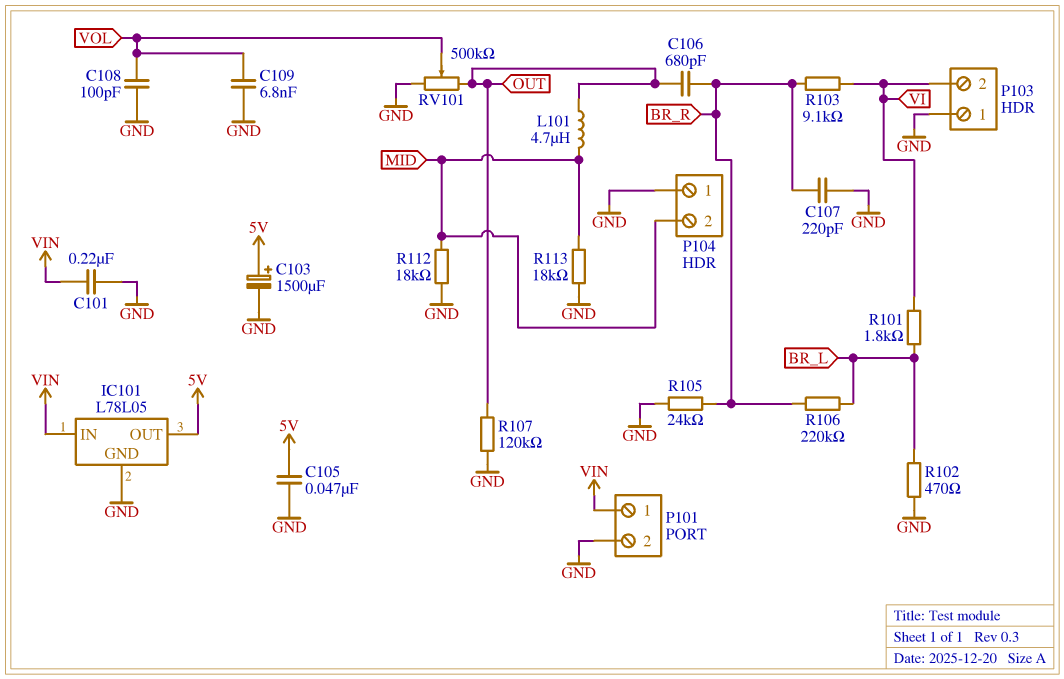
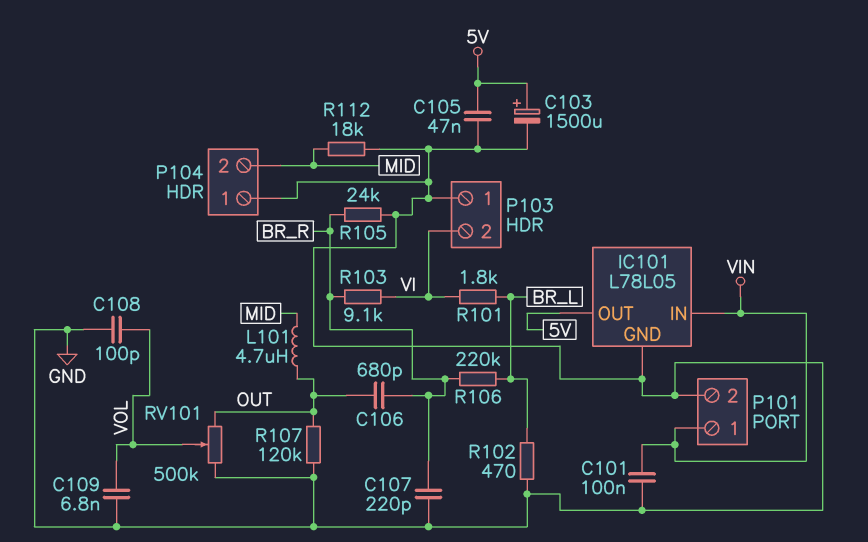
C101: 220nF (GND, VIN) -> 100nF (GND, VIN)
R113: 18k (GND, MID) -> none

